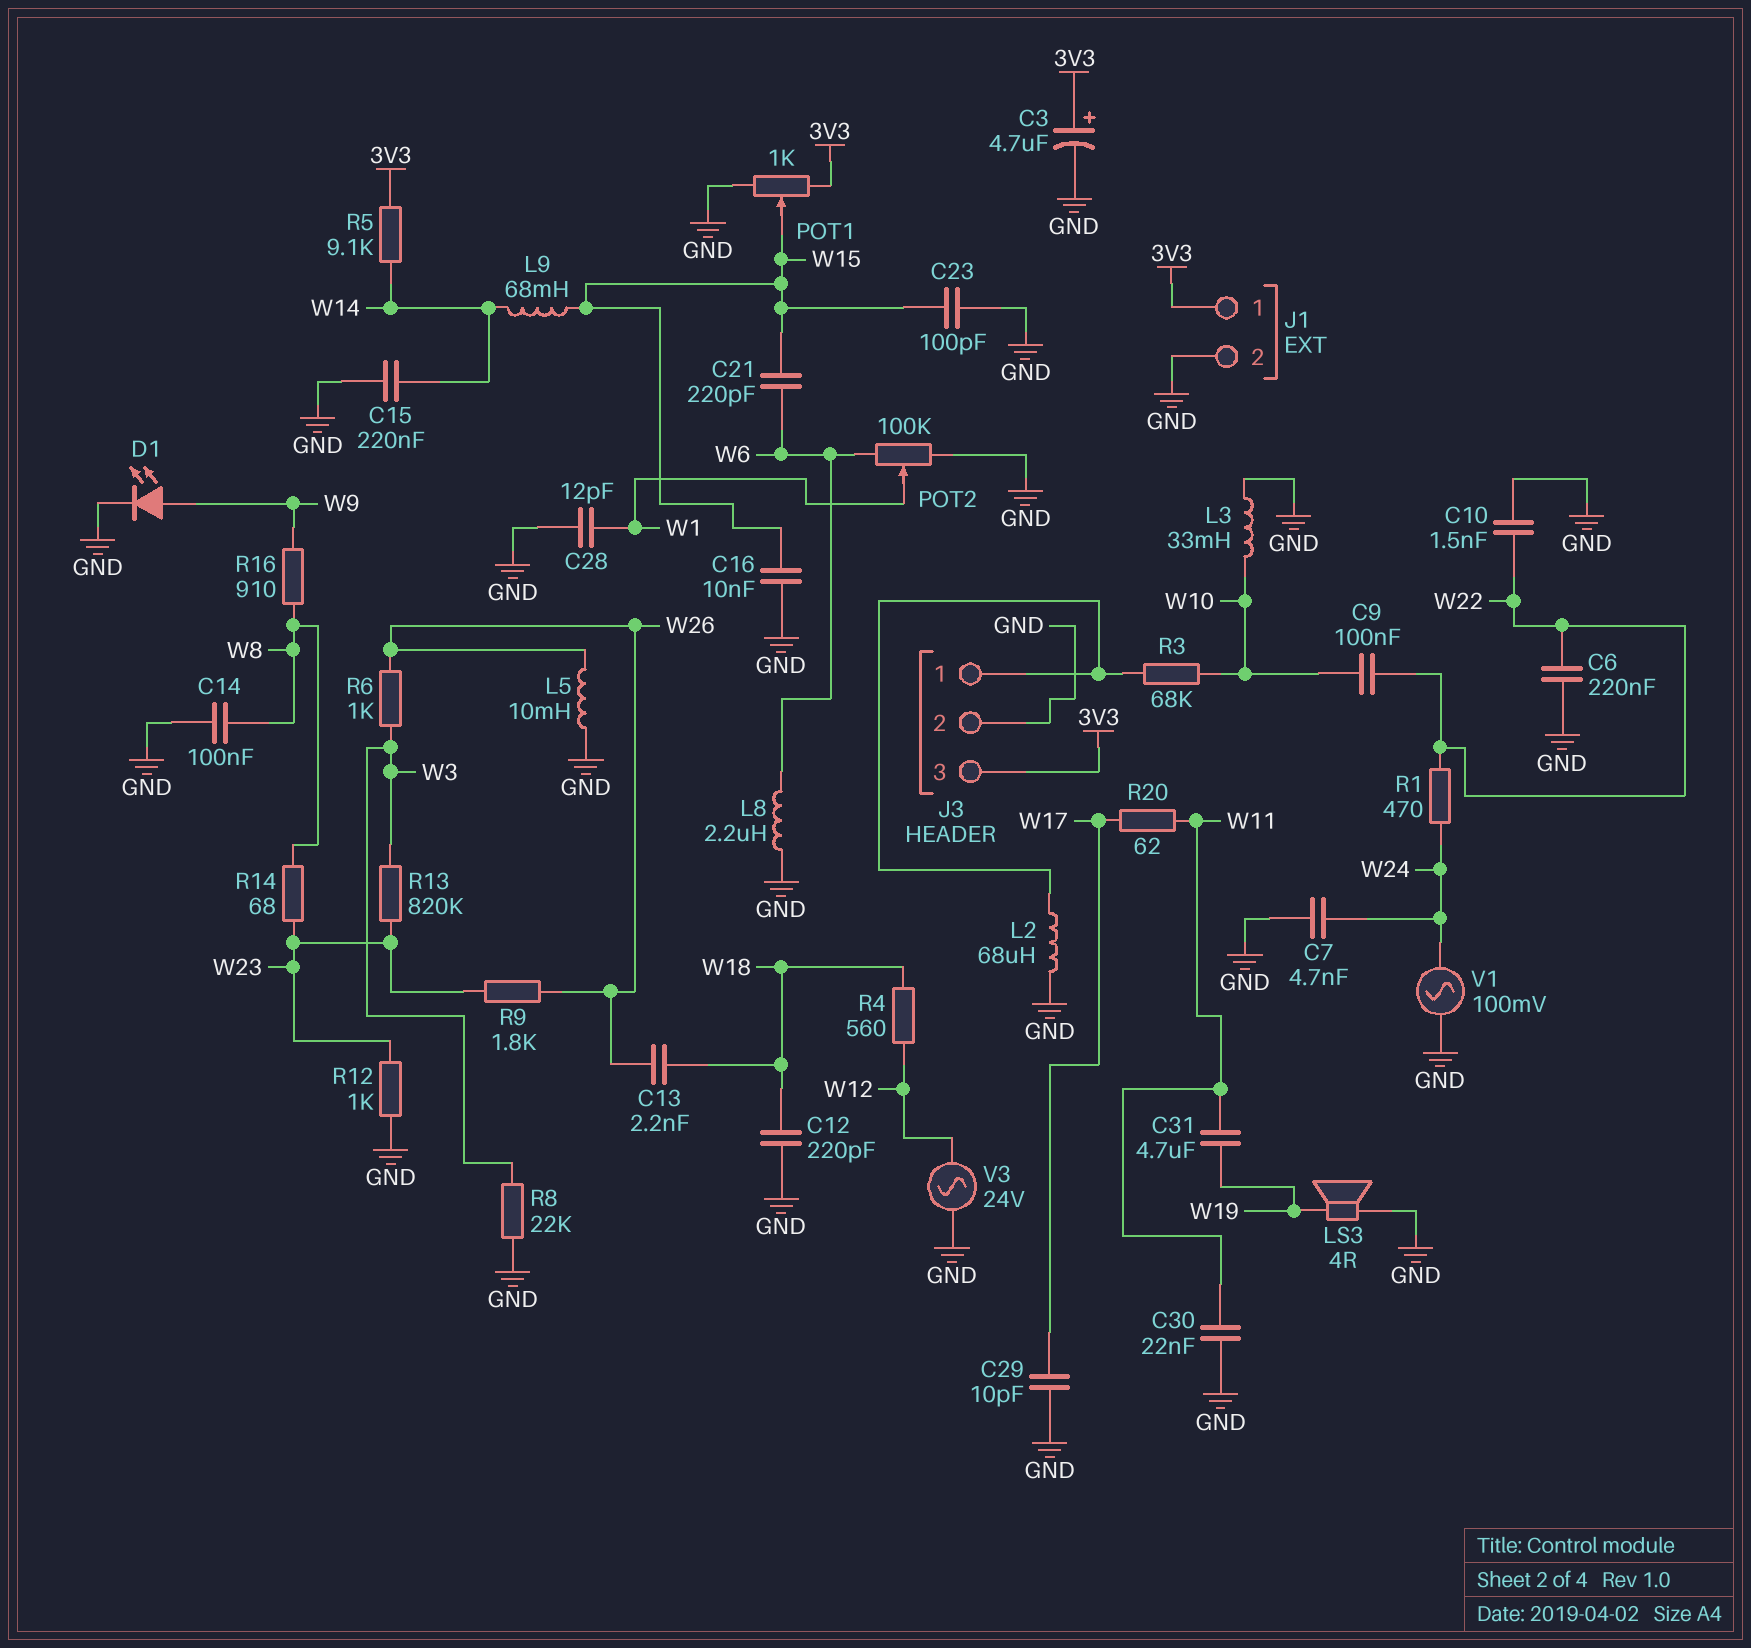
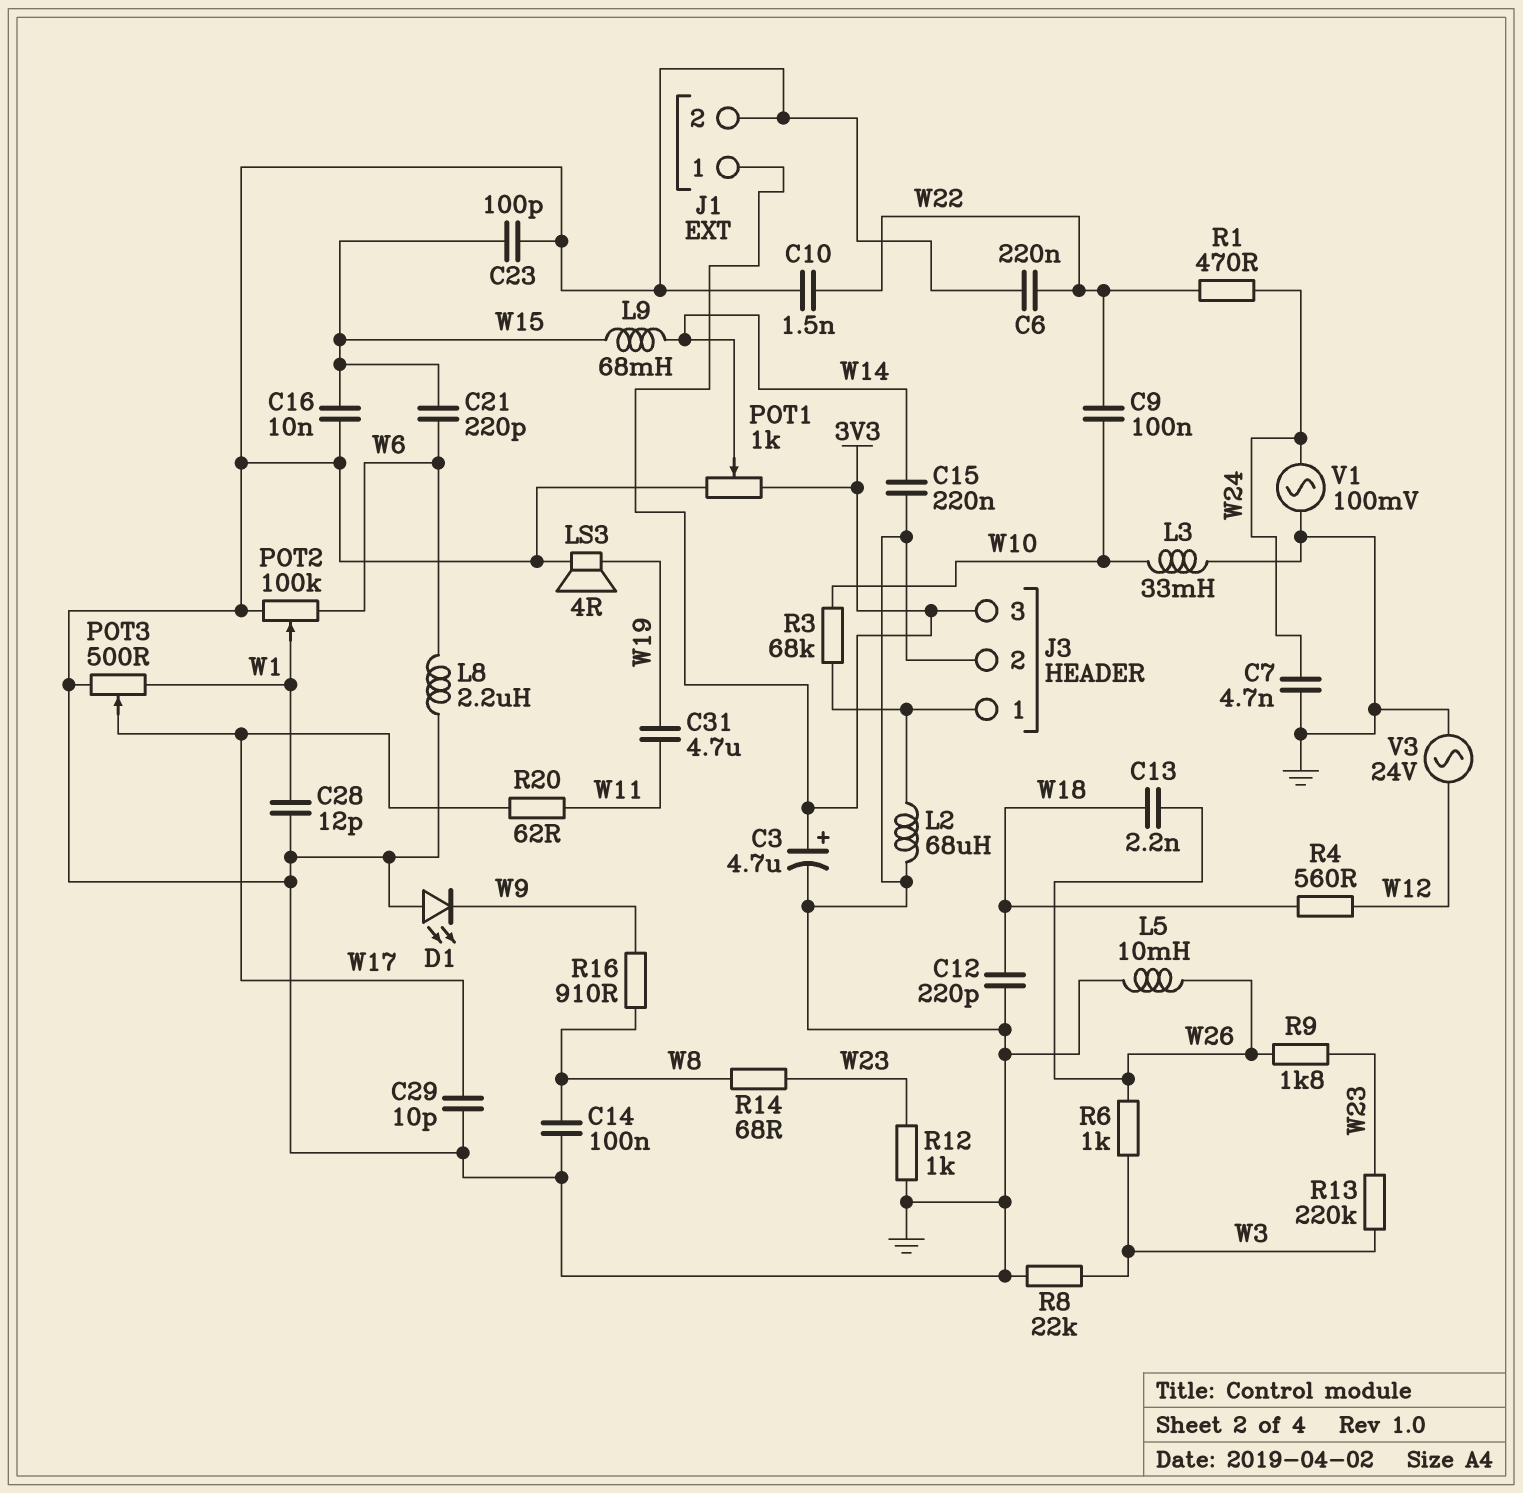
C30: 22nF (GND, W11) -> none
D1: LED (A W9, K GND) -> LED (A GND, K W9)
POT1: 1k (3V3, GND, wiper W15) -> 1k (3V3, GND, wiper W14)
POT3: none -> 500 (GND, W1, wiper W17)
R5: 9.1k (3V3, W14) -> none
R13: 820k (W3, W23) -> 220k (W3, W23)

